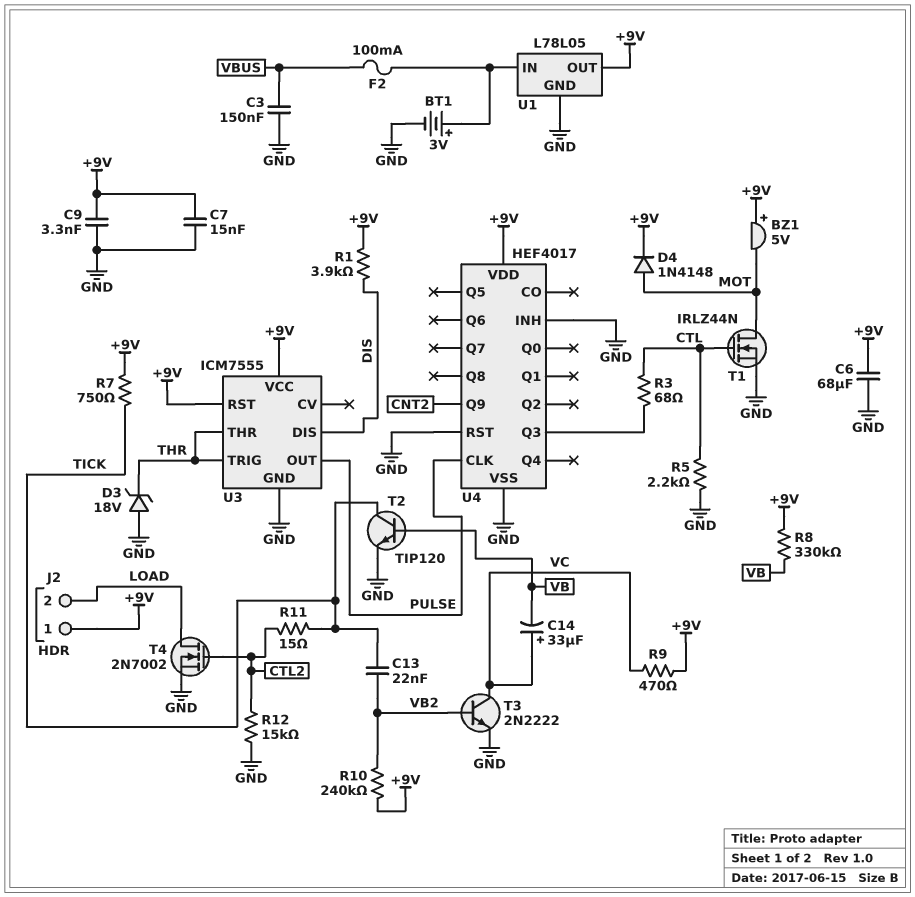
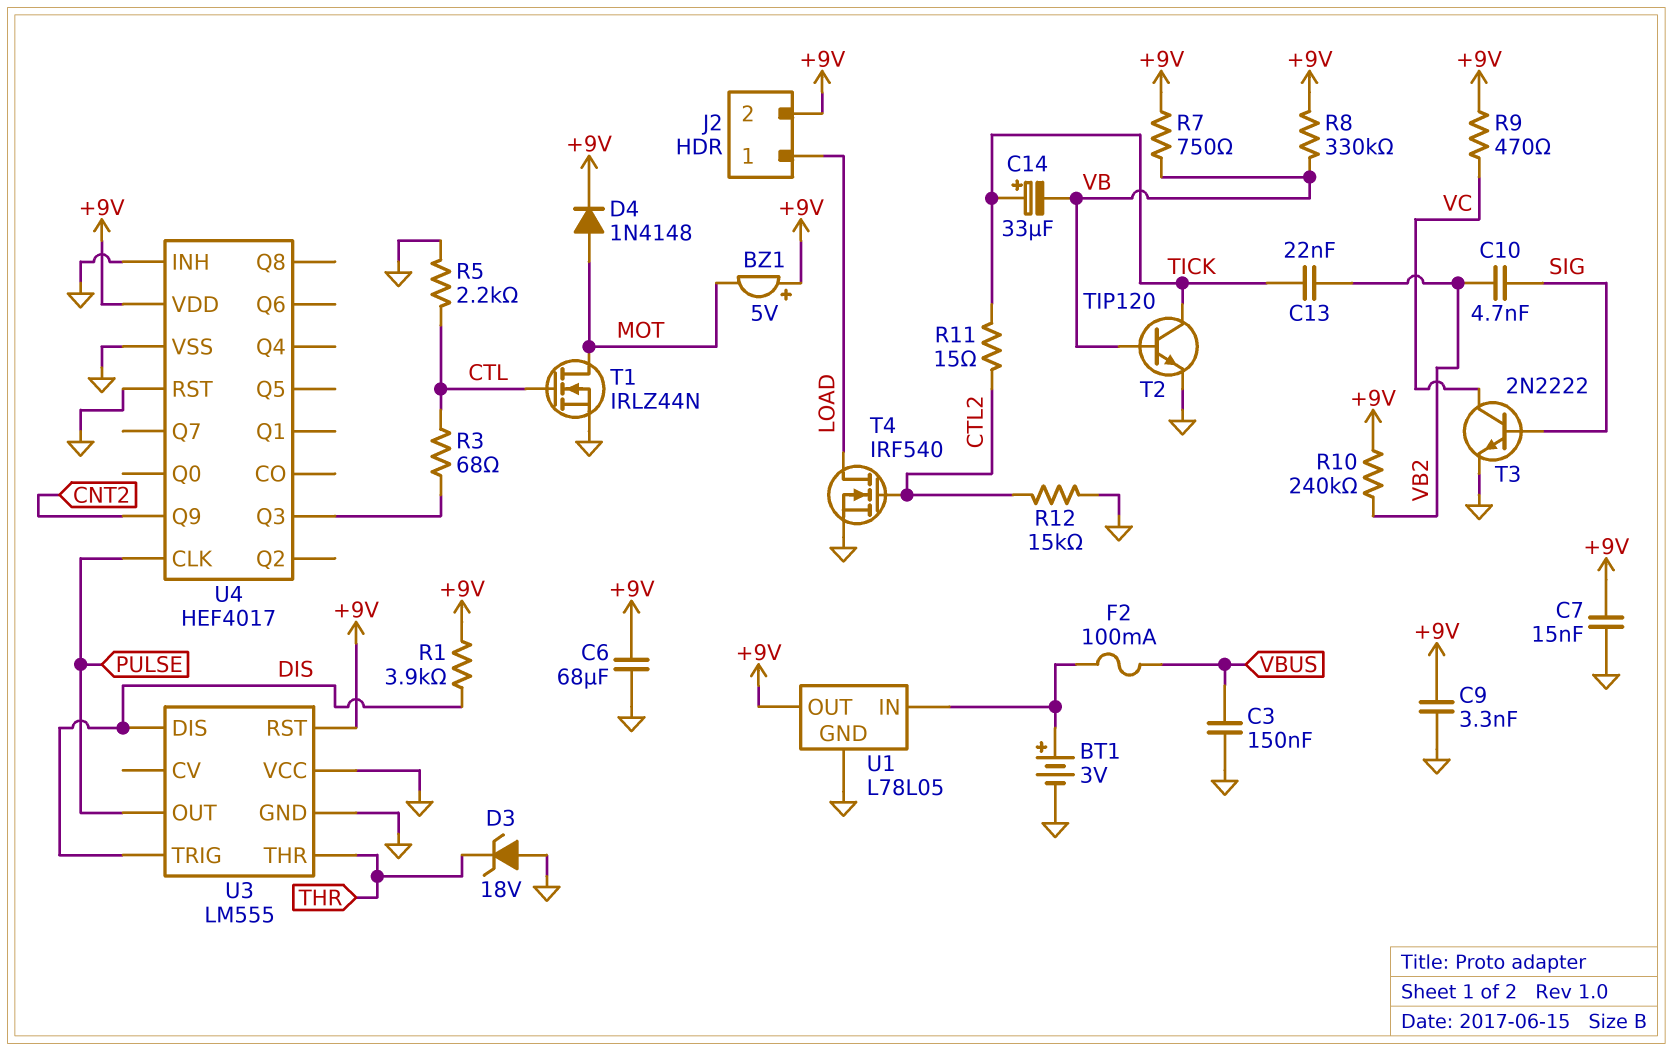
C10: none -> 4.7nF (SIG, VB2)
C14: 33uF (plus VC, minus VB) -> 33uF (plus TICK, minus VB)
J2 pin 1: +9V -> LOAD
J2 pin 2: LOAD -> +9V
R7: 750 (+9V, TICK) -> 750 (+9V, VB)
T3: NPN 2N2222 (B VB2, C VC, E GND) -> NPN 2N2222 (B SIG, C VC, E GND)
T4: NMOS 2N7002 (G CTL2, D LOAD, S GND) -> NMOS IRF540 (G CTL2, D LOAD, S GND)
U3: ICM7555 -> LM555
U3 pin TRIG: THR -> DIS
U3 pin VCC: +9V -> GND

